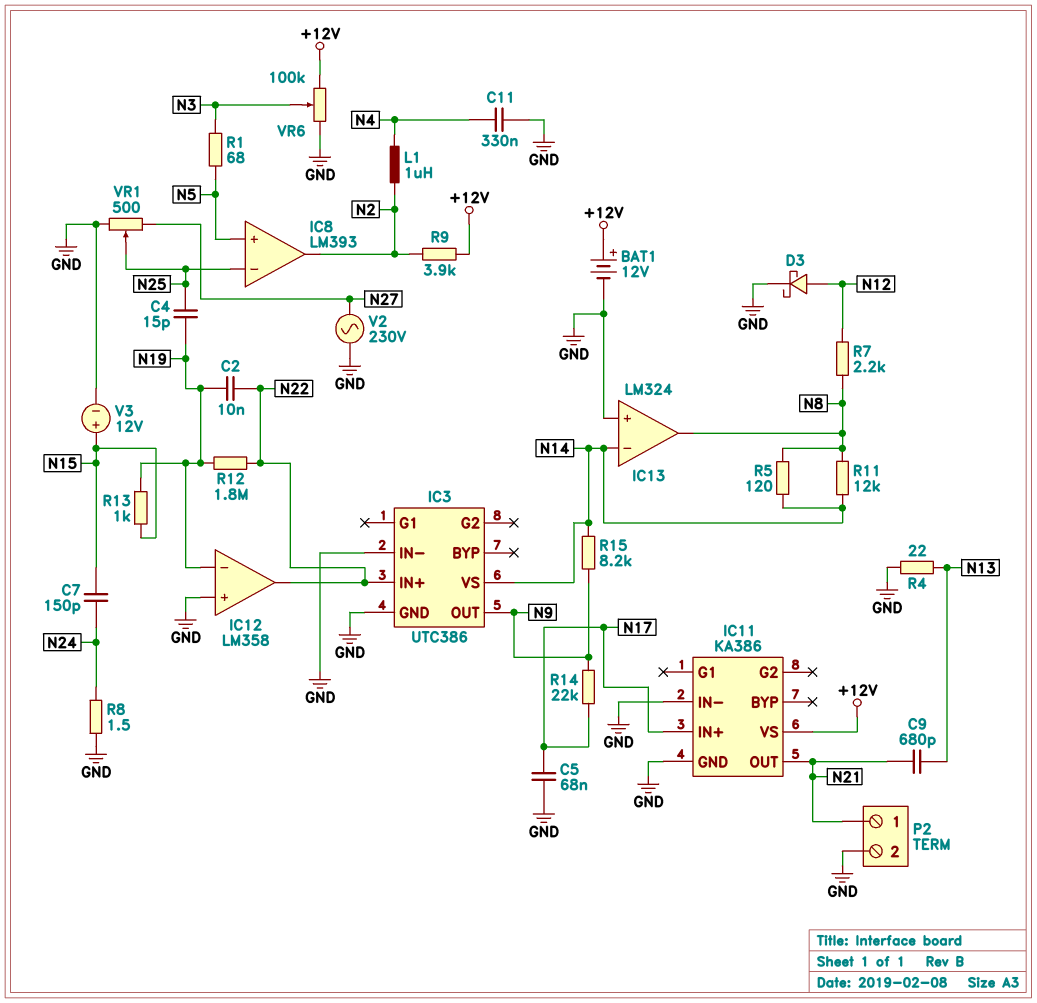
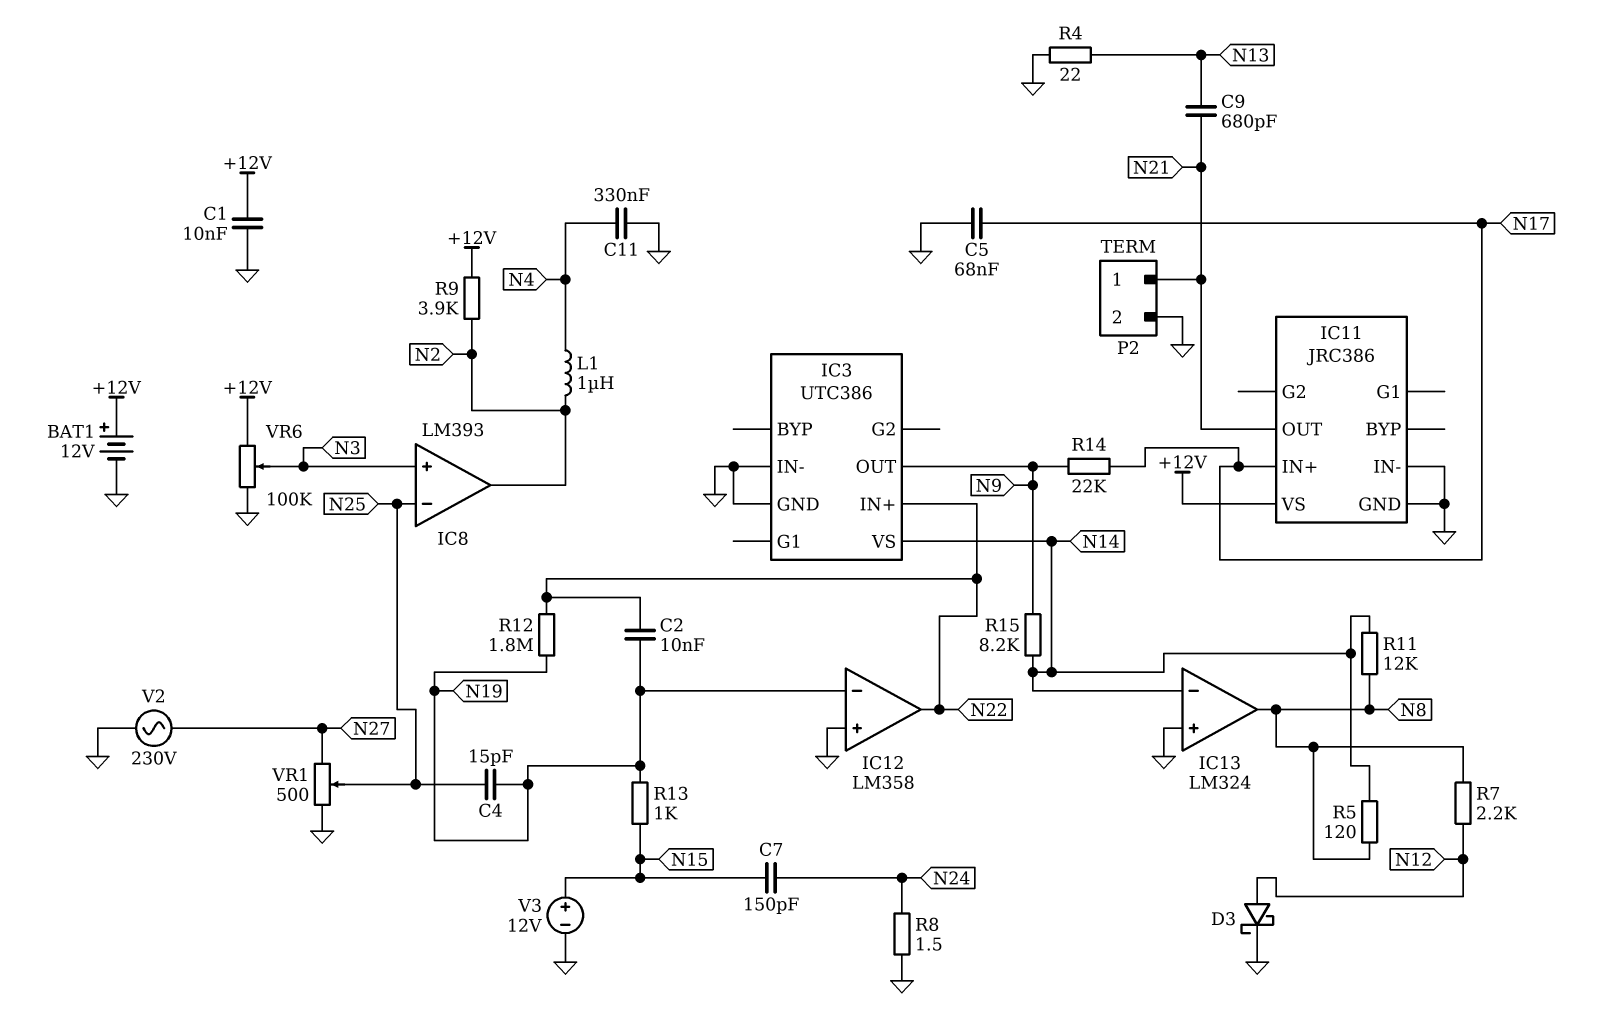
C1: none -> 10nF (+12V, GND)
IC8 pin in+: N5 -> N3
IC11: KA386 -> JRC386
R1: 68 (N3, N5) -> none

